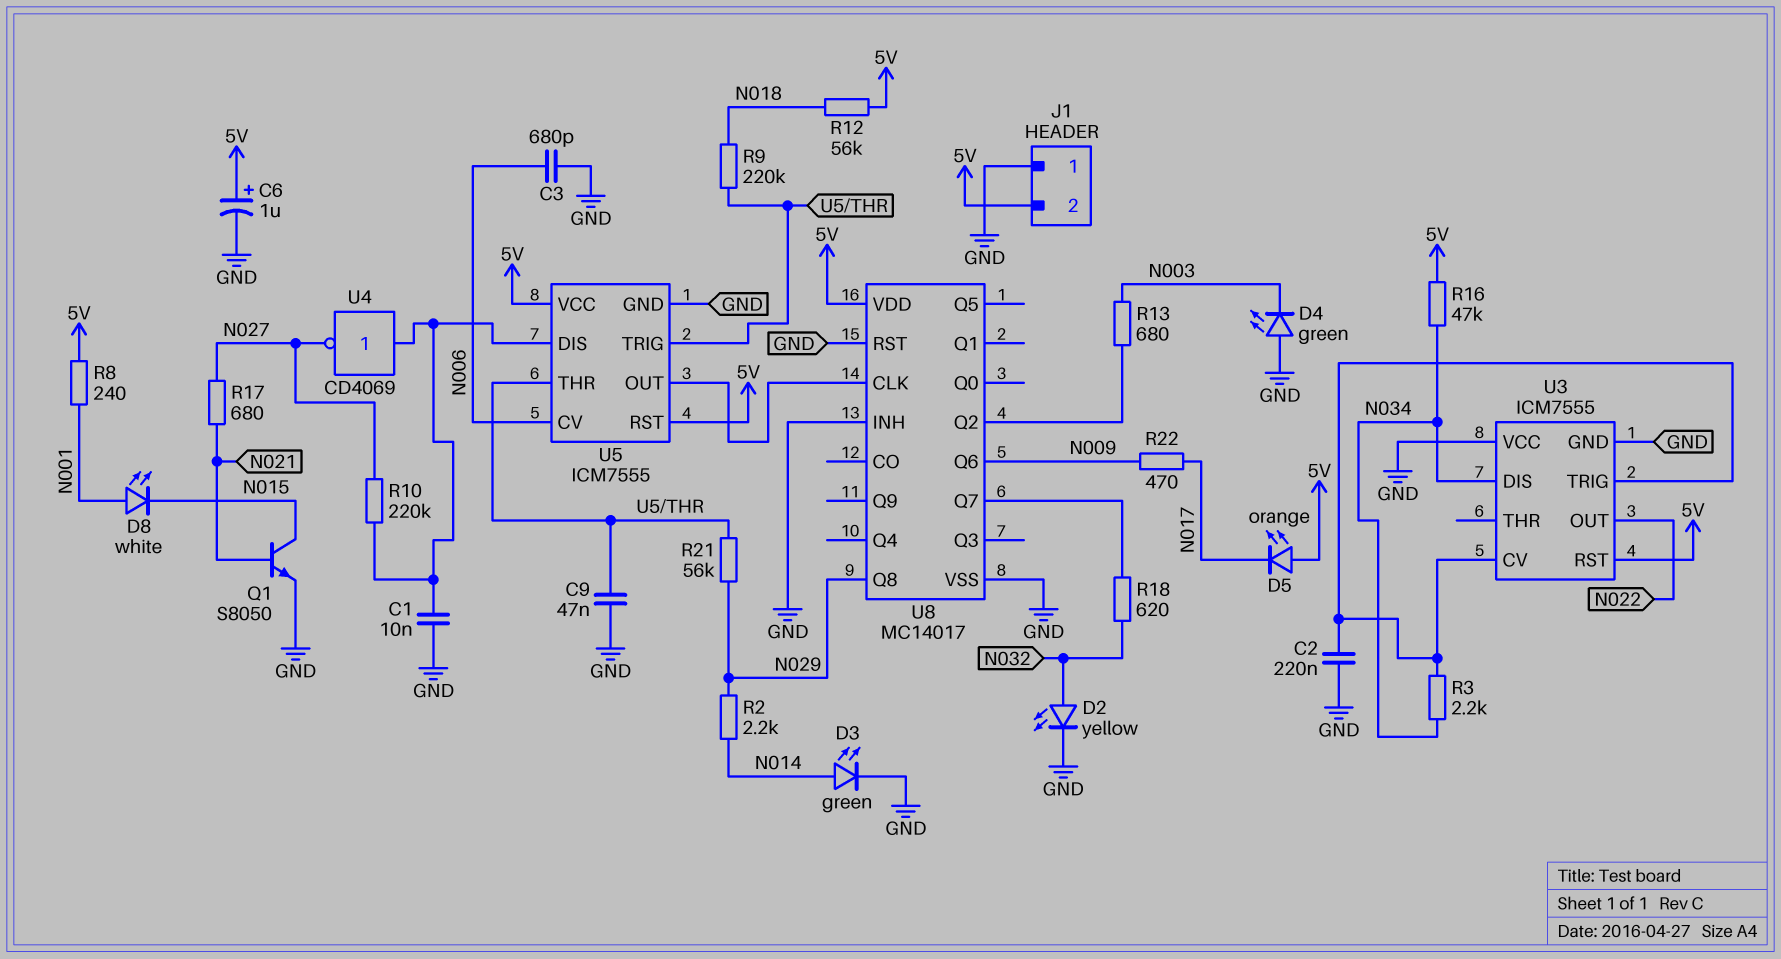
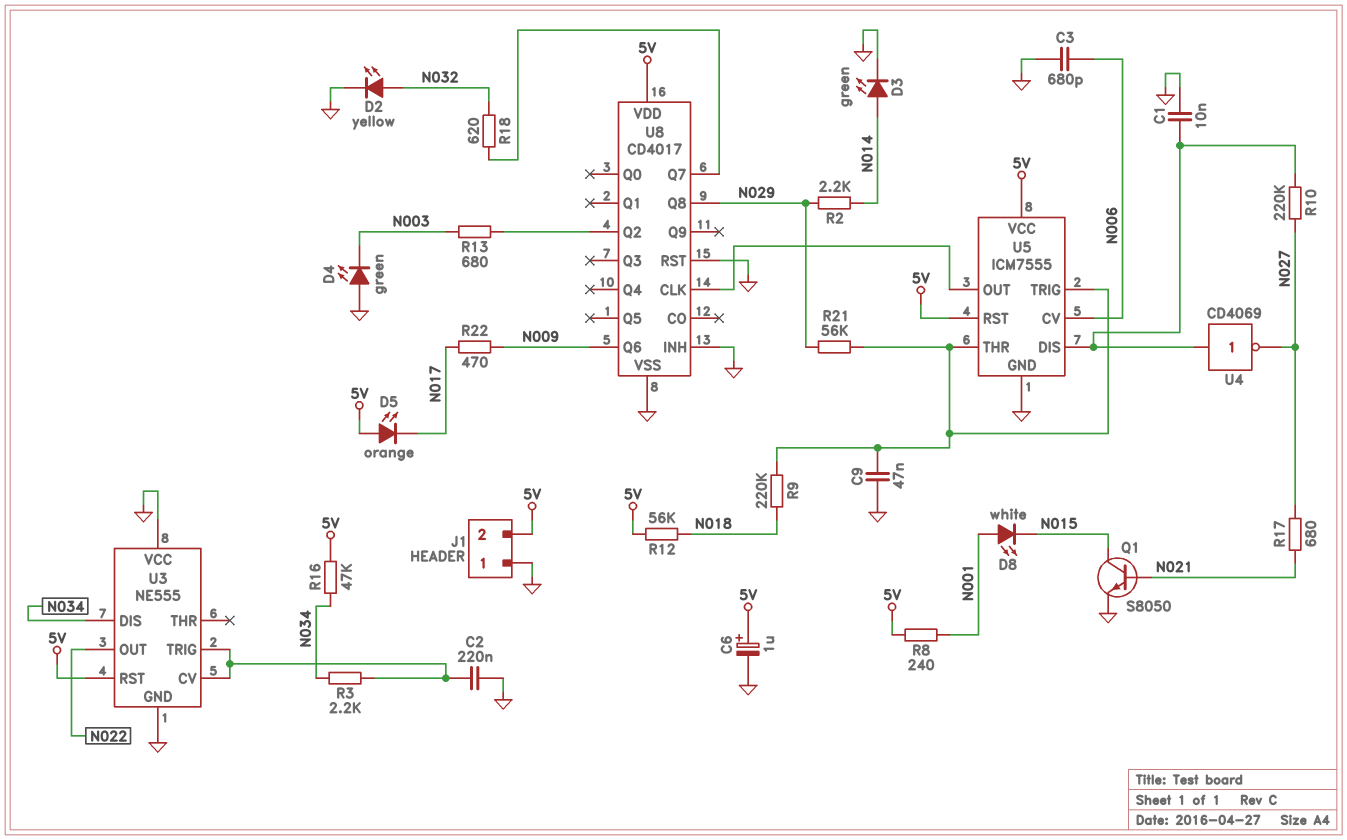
U3: ICM7555 -> NE555
U8: MC14017 -> CD4017

